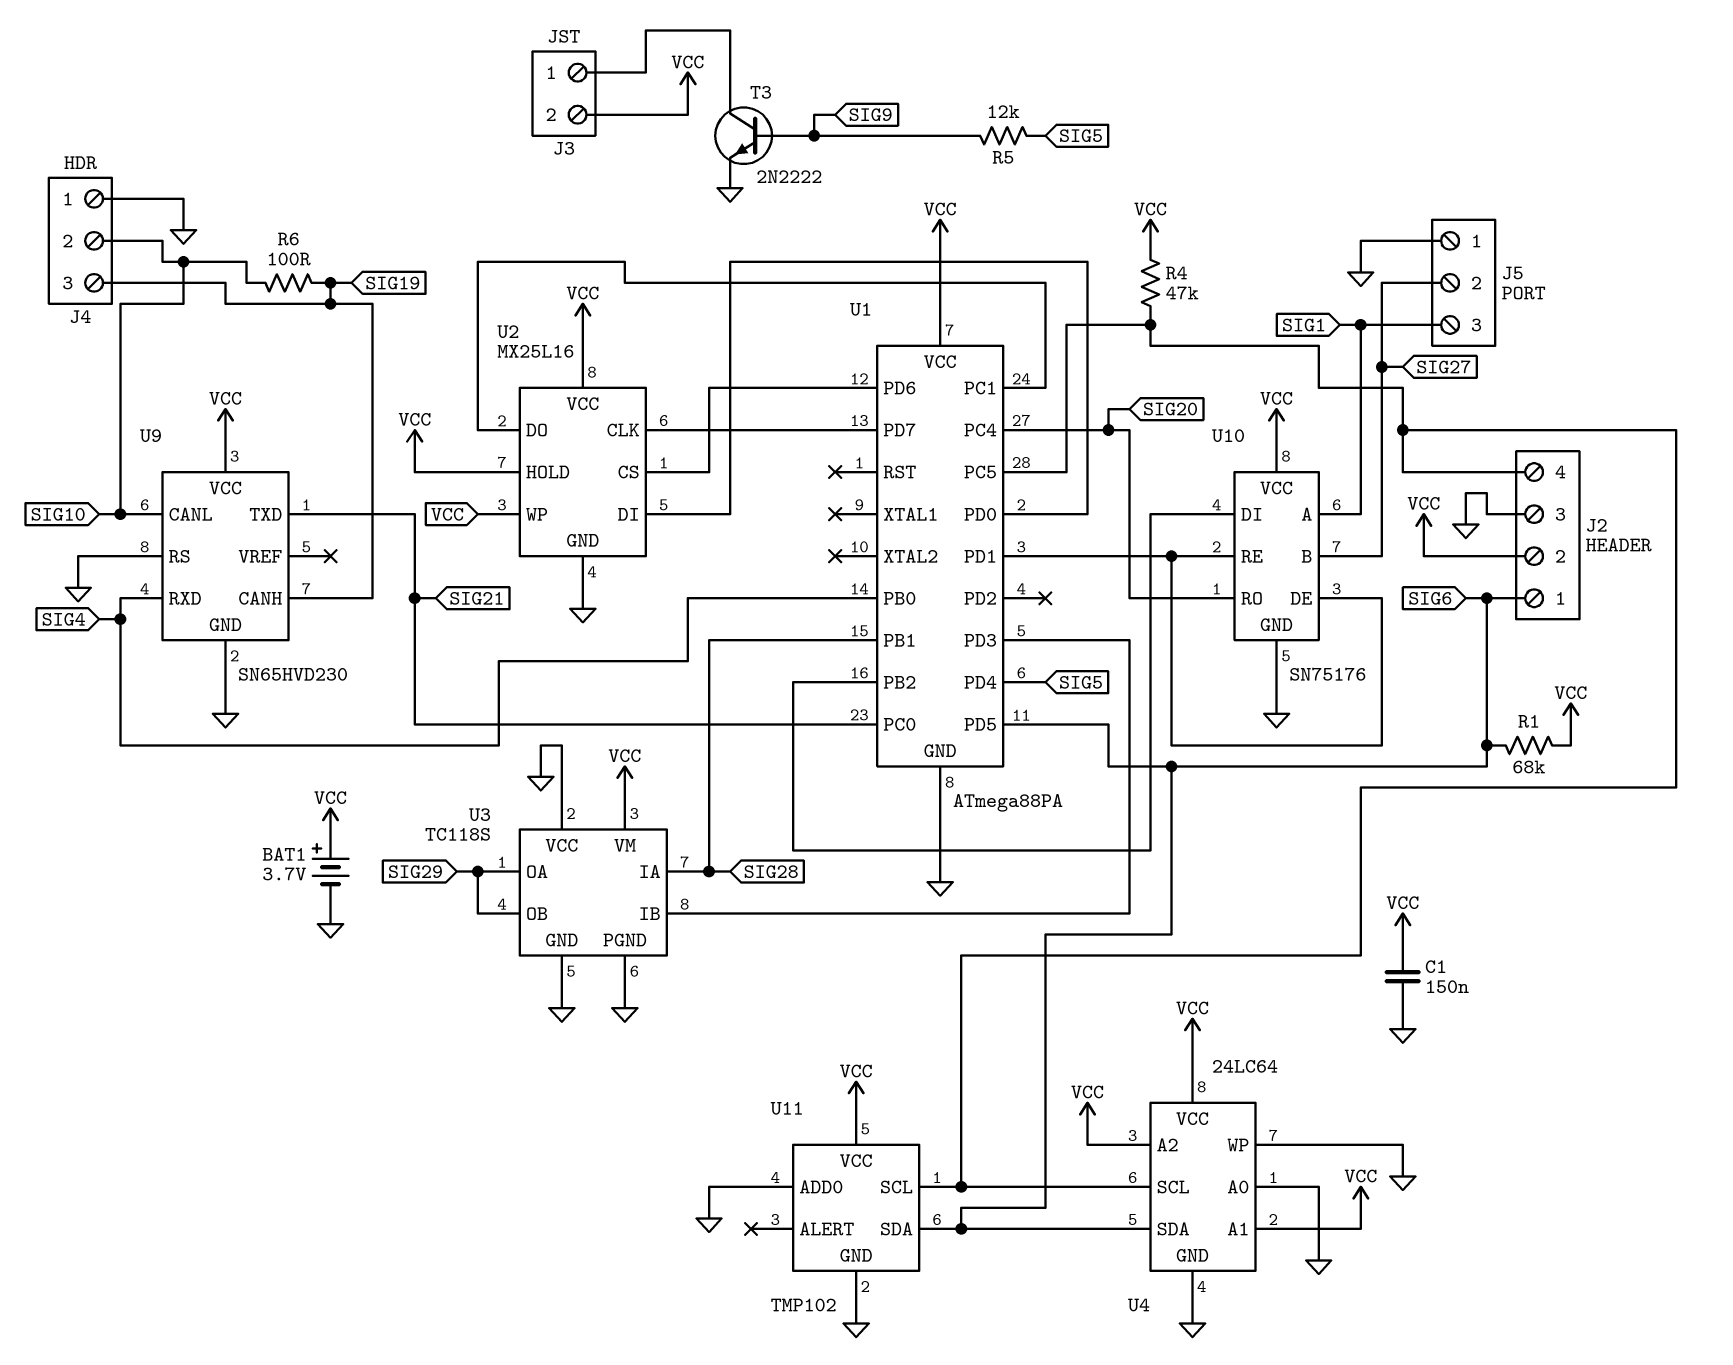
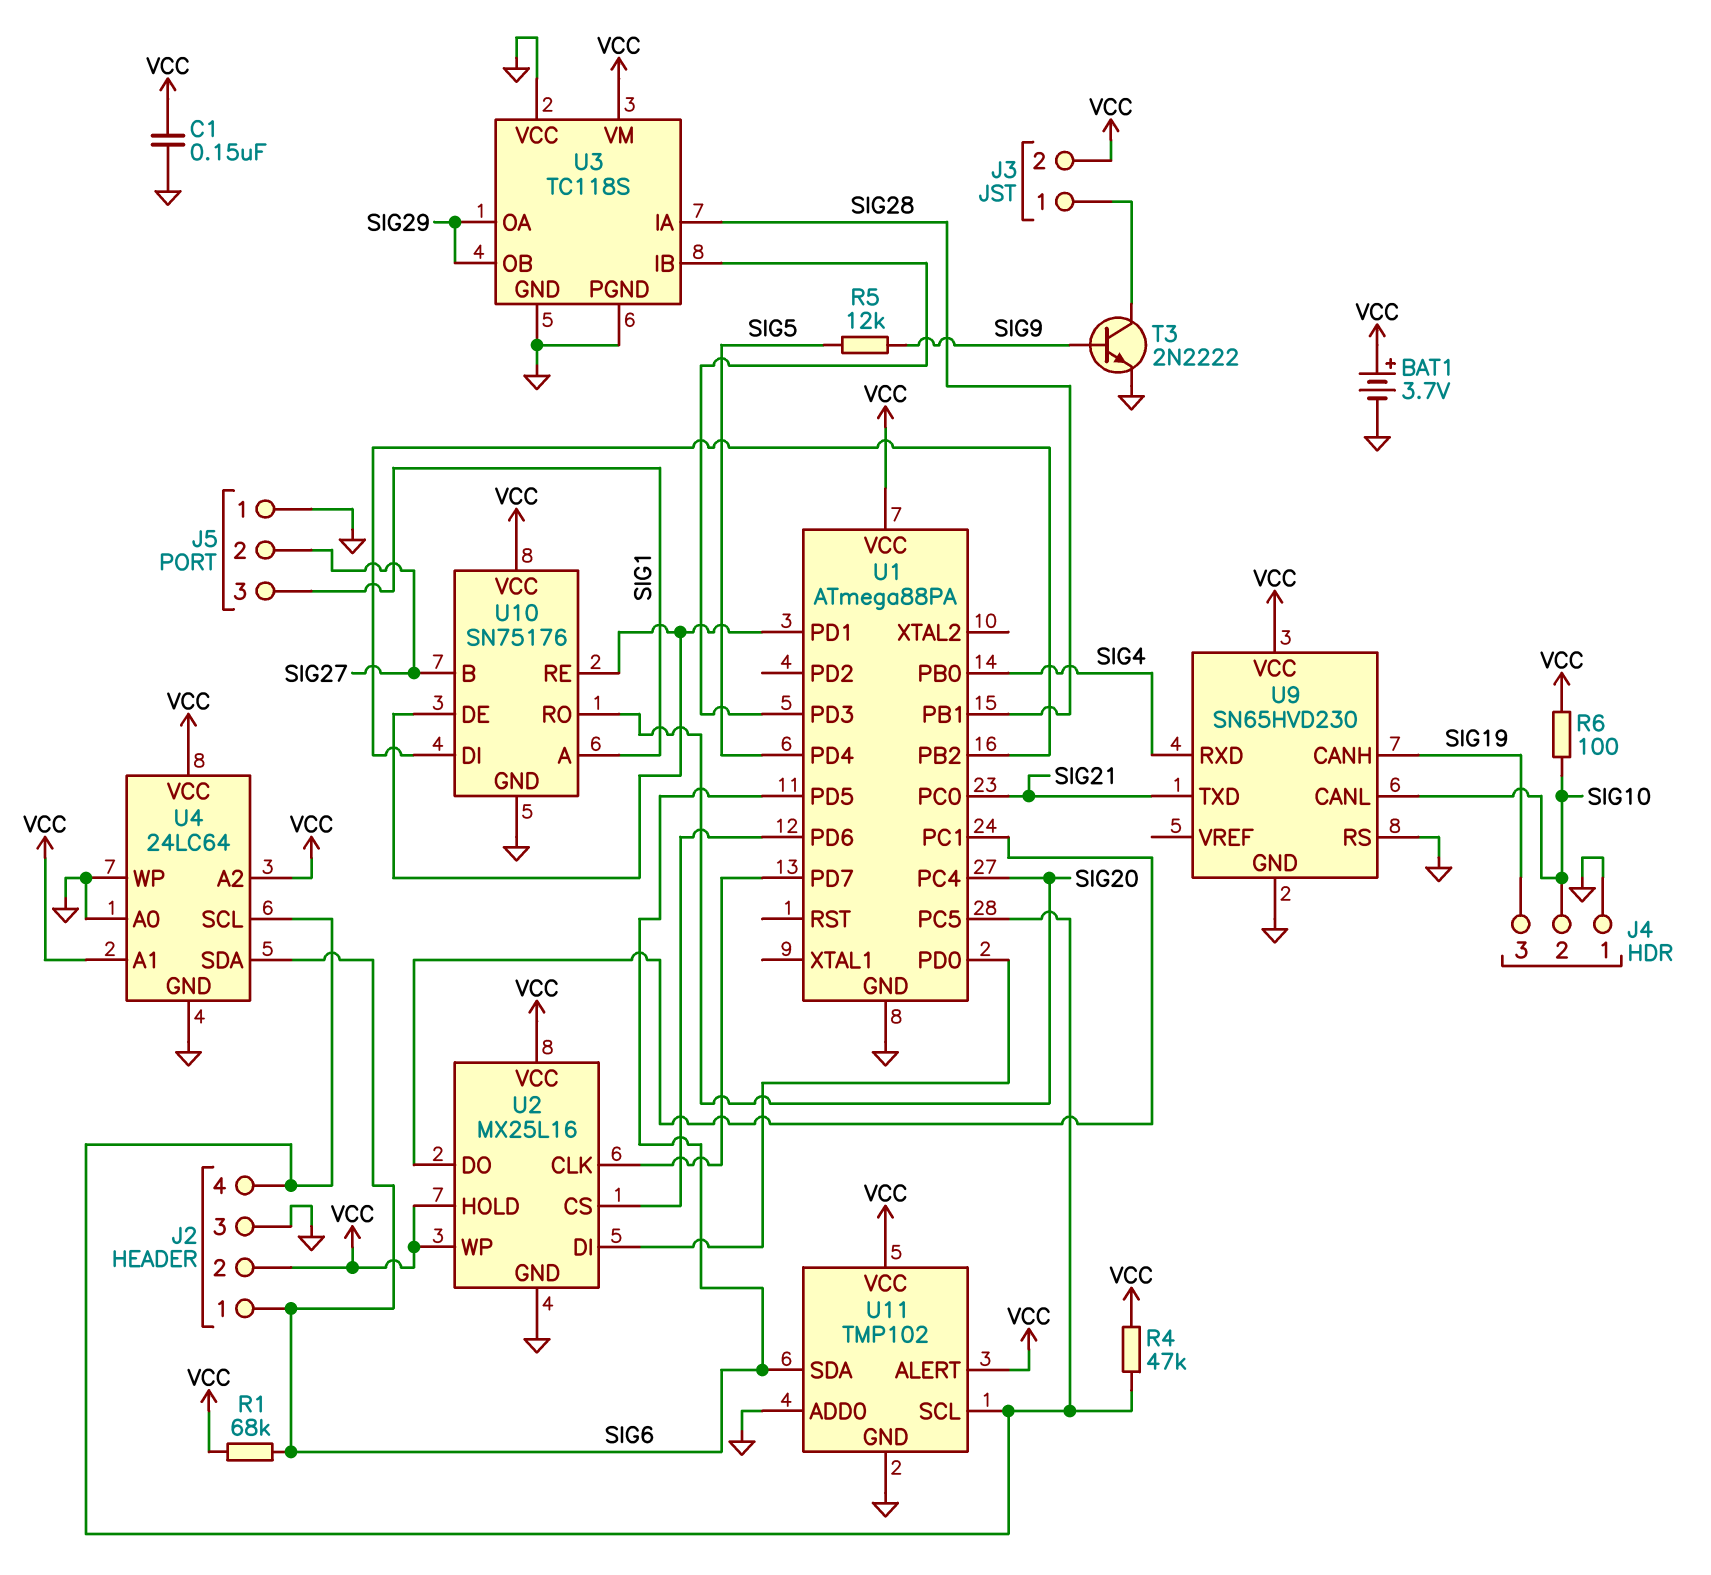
R6: 100 (SIG10, SIG19) -> 100 (SIG10, VCC)
U11 pin ALERT: none -> VCC

